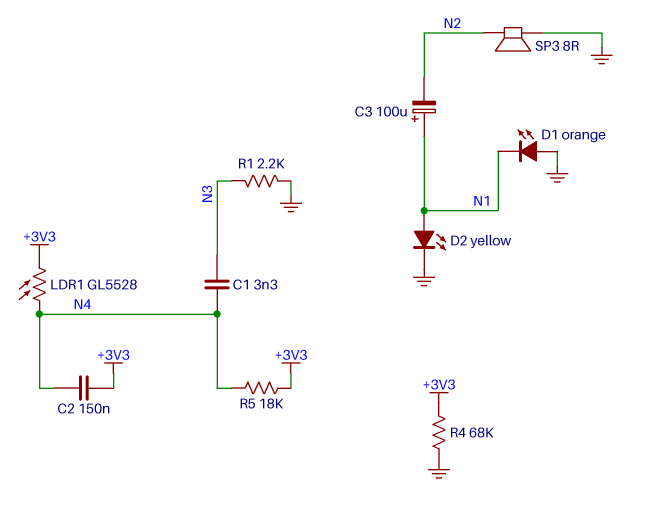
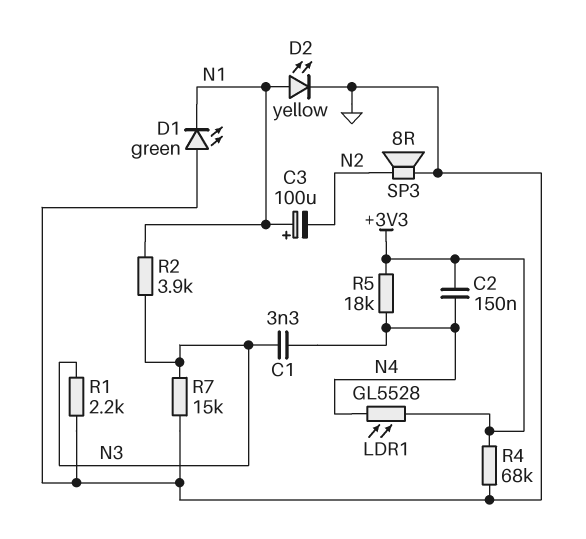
D1: LED orange (A GND, K N1) -> LED green (A GND, K N1)
R2: none -> 3.9k (N1, N3)
R7: none -> 15k (GND, N3)

